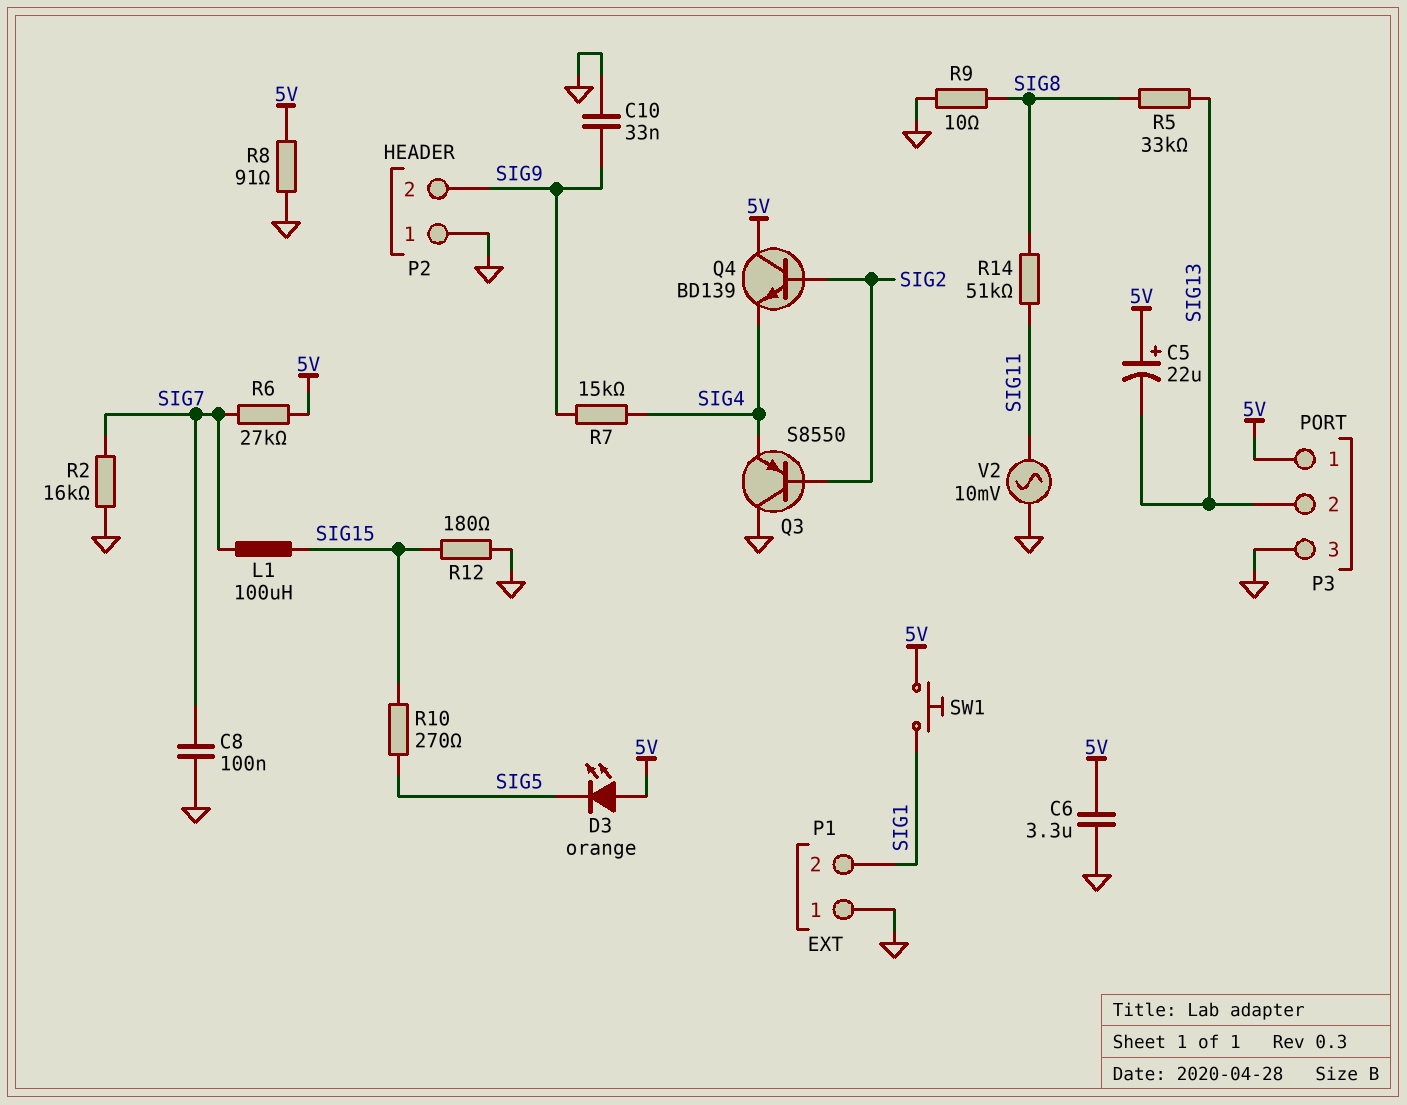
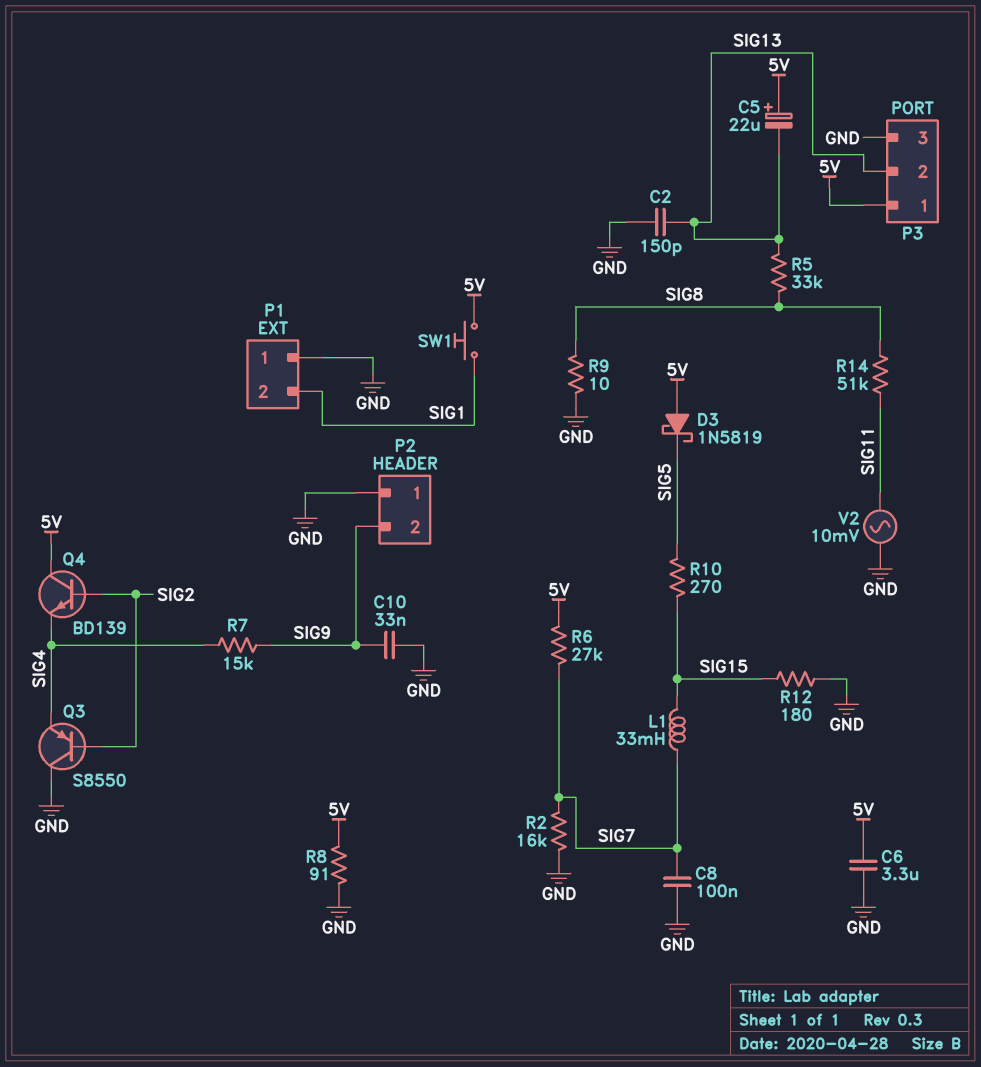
C2: none -> 150pF (GND, SIG13)
D3: LED orange (A 5V, K SIG5) -> schottky 1N5819 (A 5V, K SIG5)
L1: 100uH (SIG7, SIG15) -> 33mH (SIG7, SIG15)

